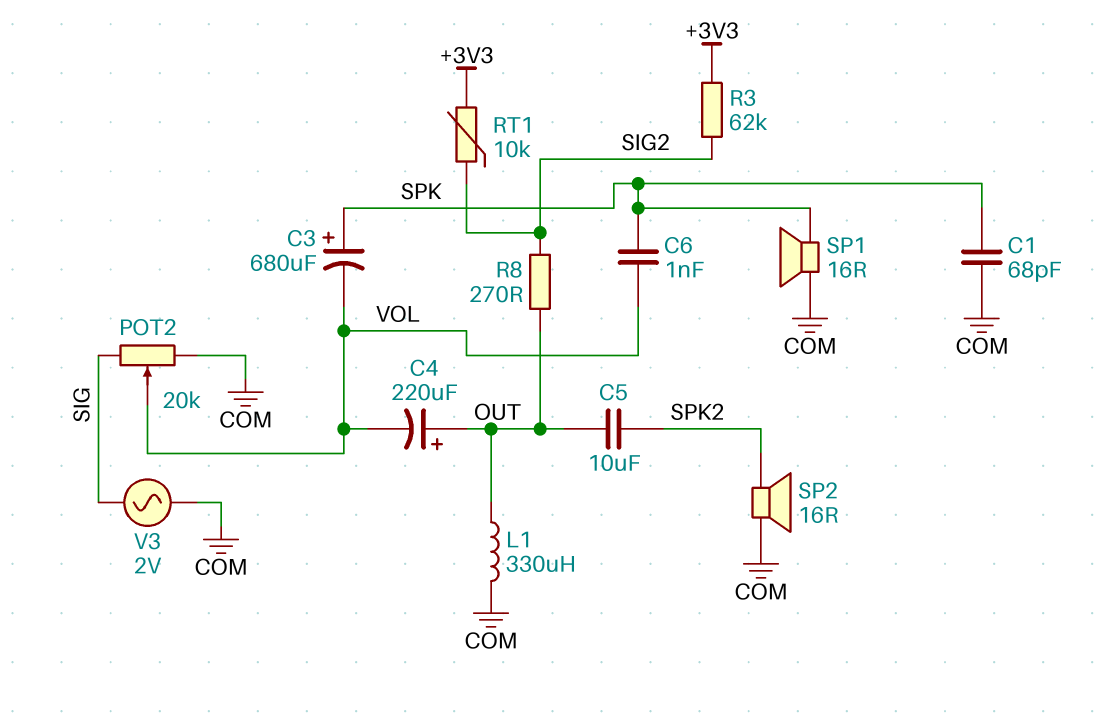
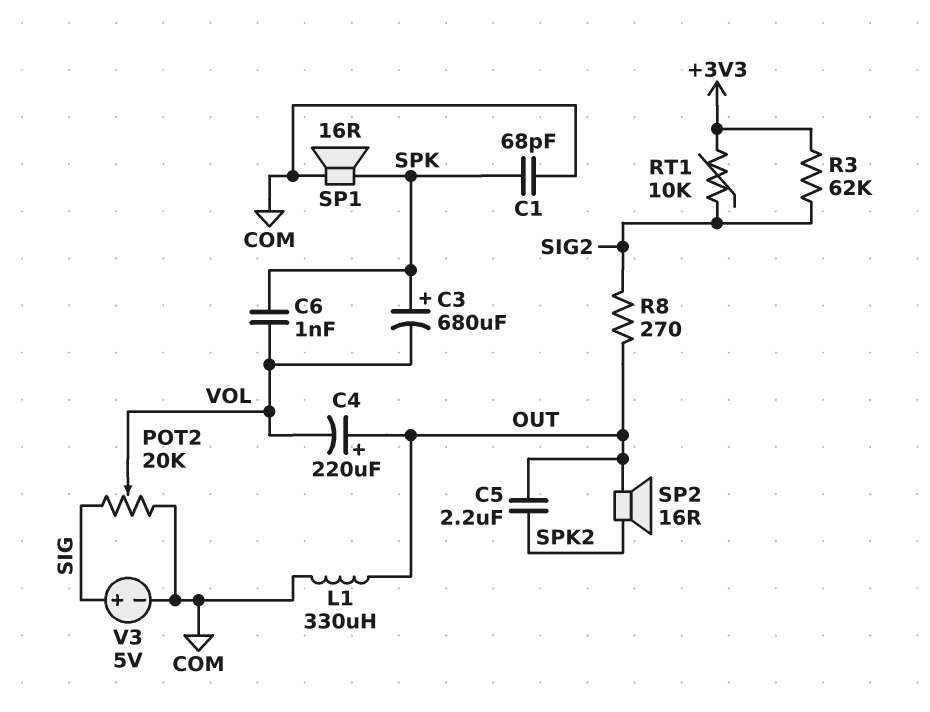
C5: 10uF (OUT, SPK2) -> 2.2uF (OUT, SPK2)
SP2: speaker 16R (COM, SPK2) -> speaker 16R (OUT, SPK2)
V3: AC 2V (COM, SIG) -> 5V (plus SIG, minus COM)

